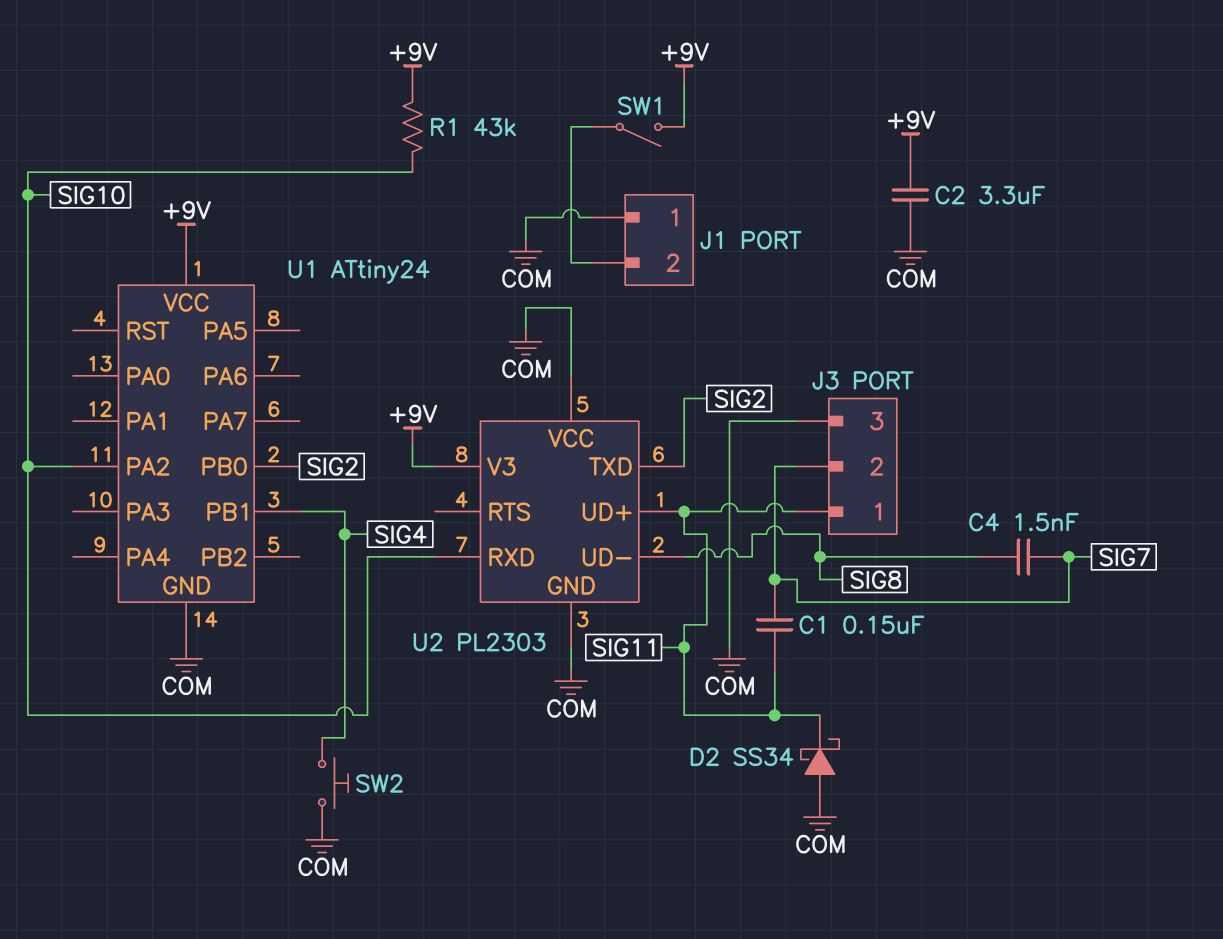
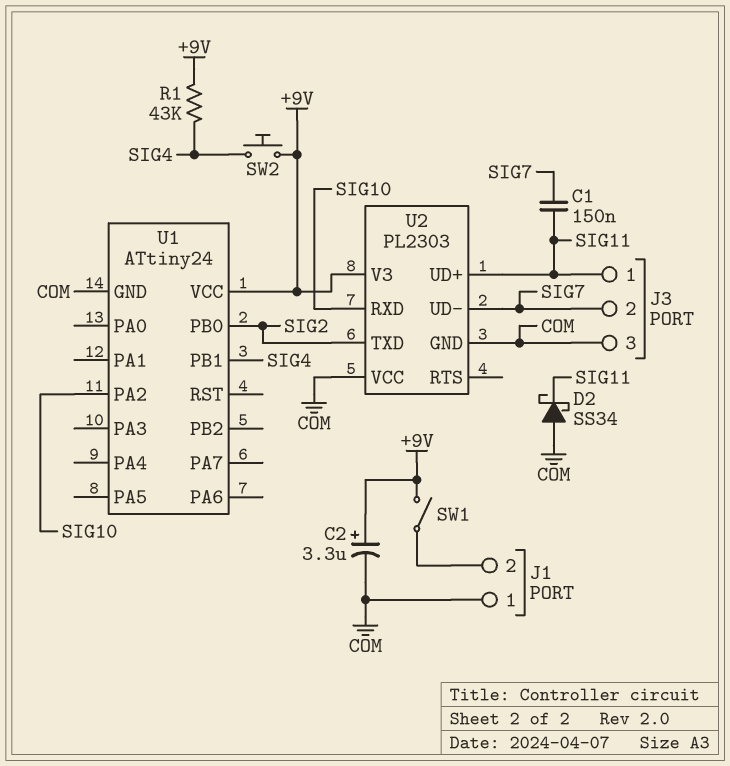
C2: 3.3uF (+9V, COM) -> 3.3uF (plus +9V, minus COM)
C4: 1.5nF (SIG7, SIG8) -> none
R1: 43k (+9V, SIG10) -> 43k (+9V, SIG4)
SW2: button (COM, SIG4) -> button (+9V, SIG4)
U2 pin UD-: SIG8 -> SIG7

